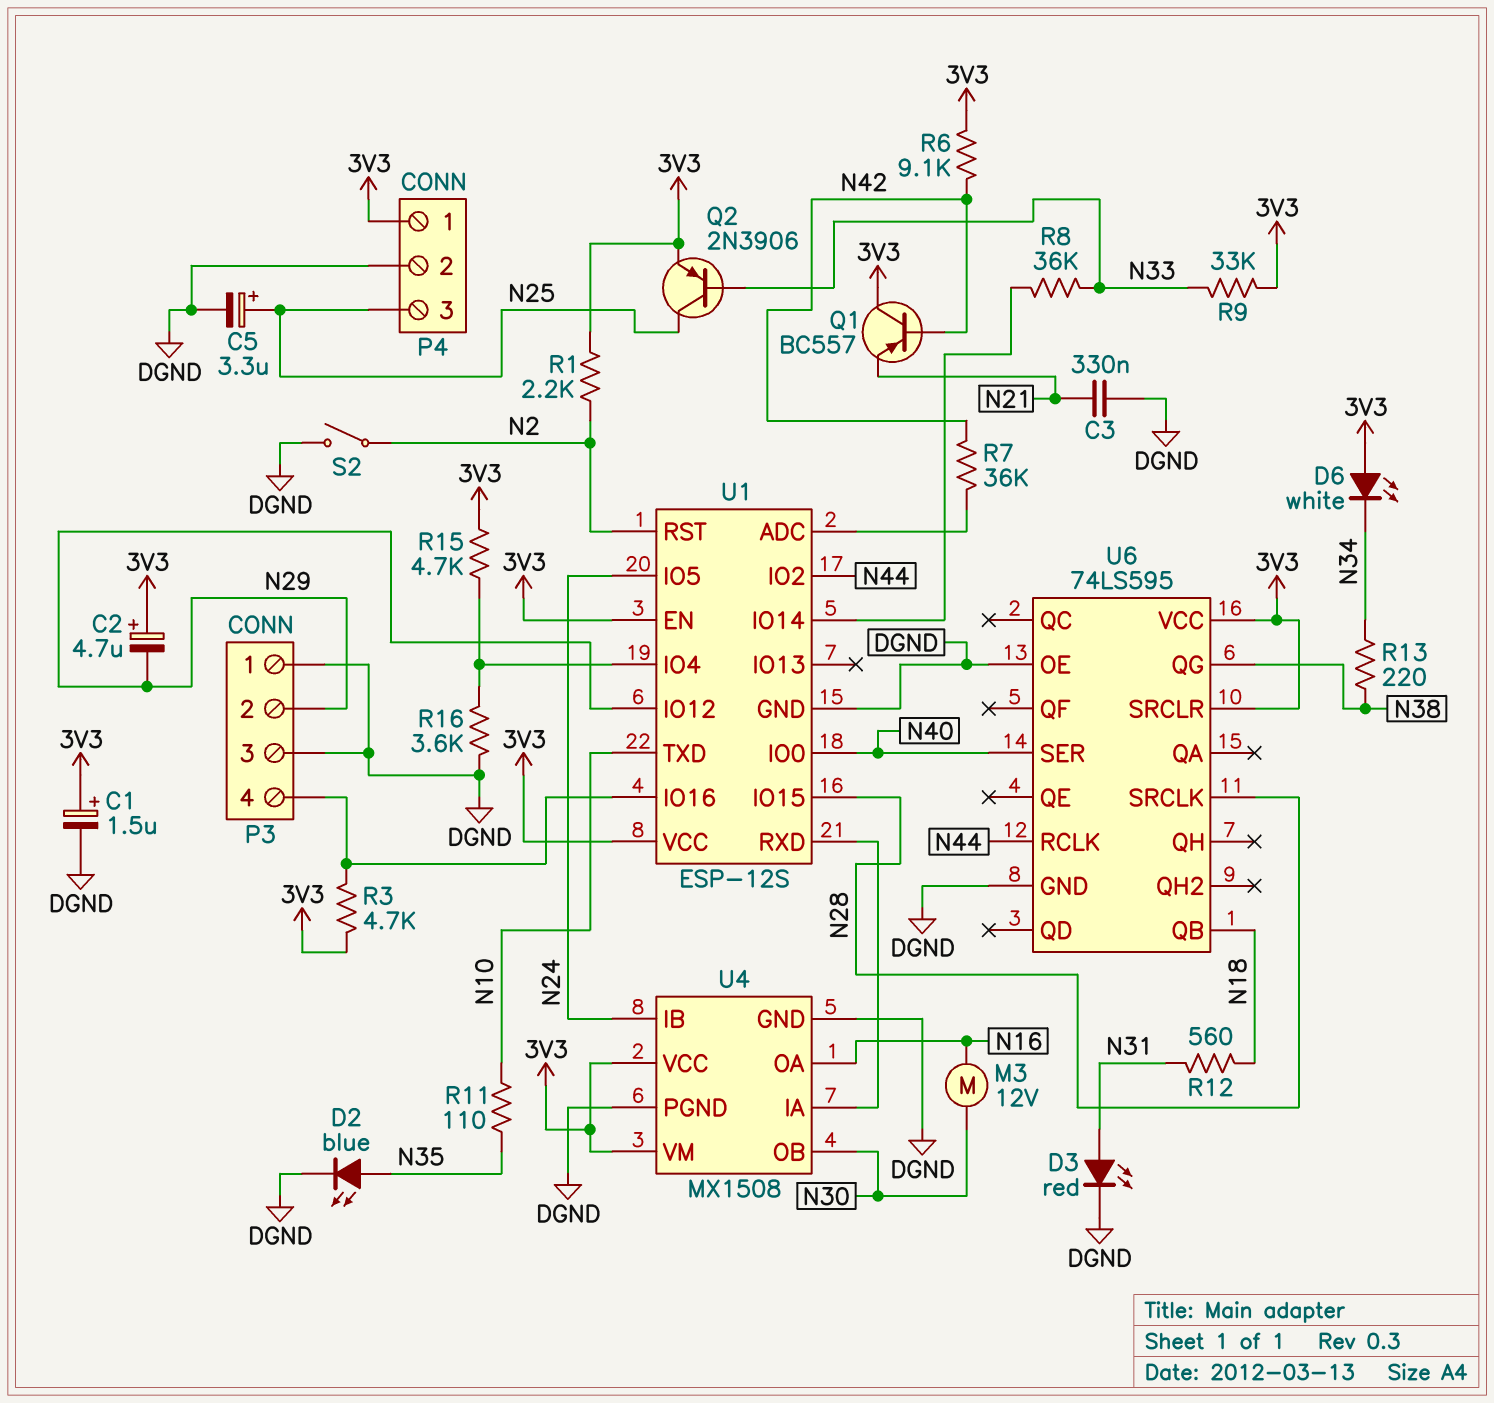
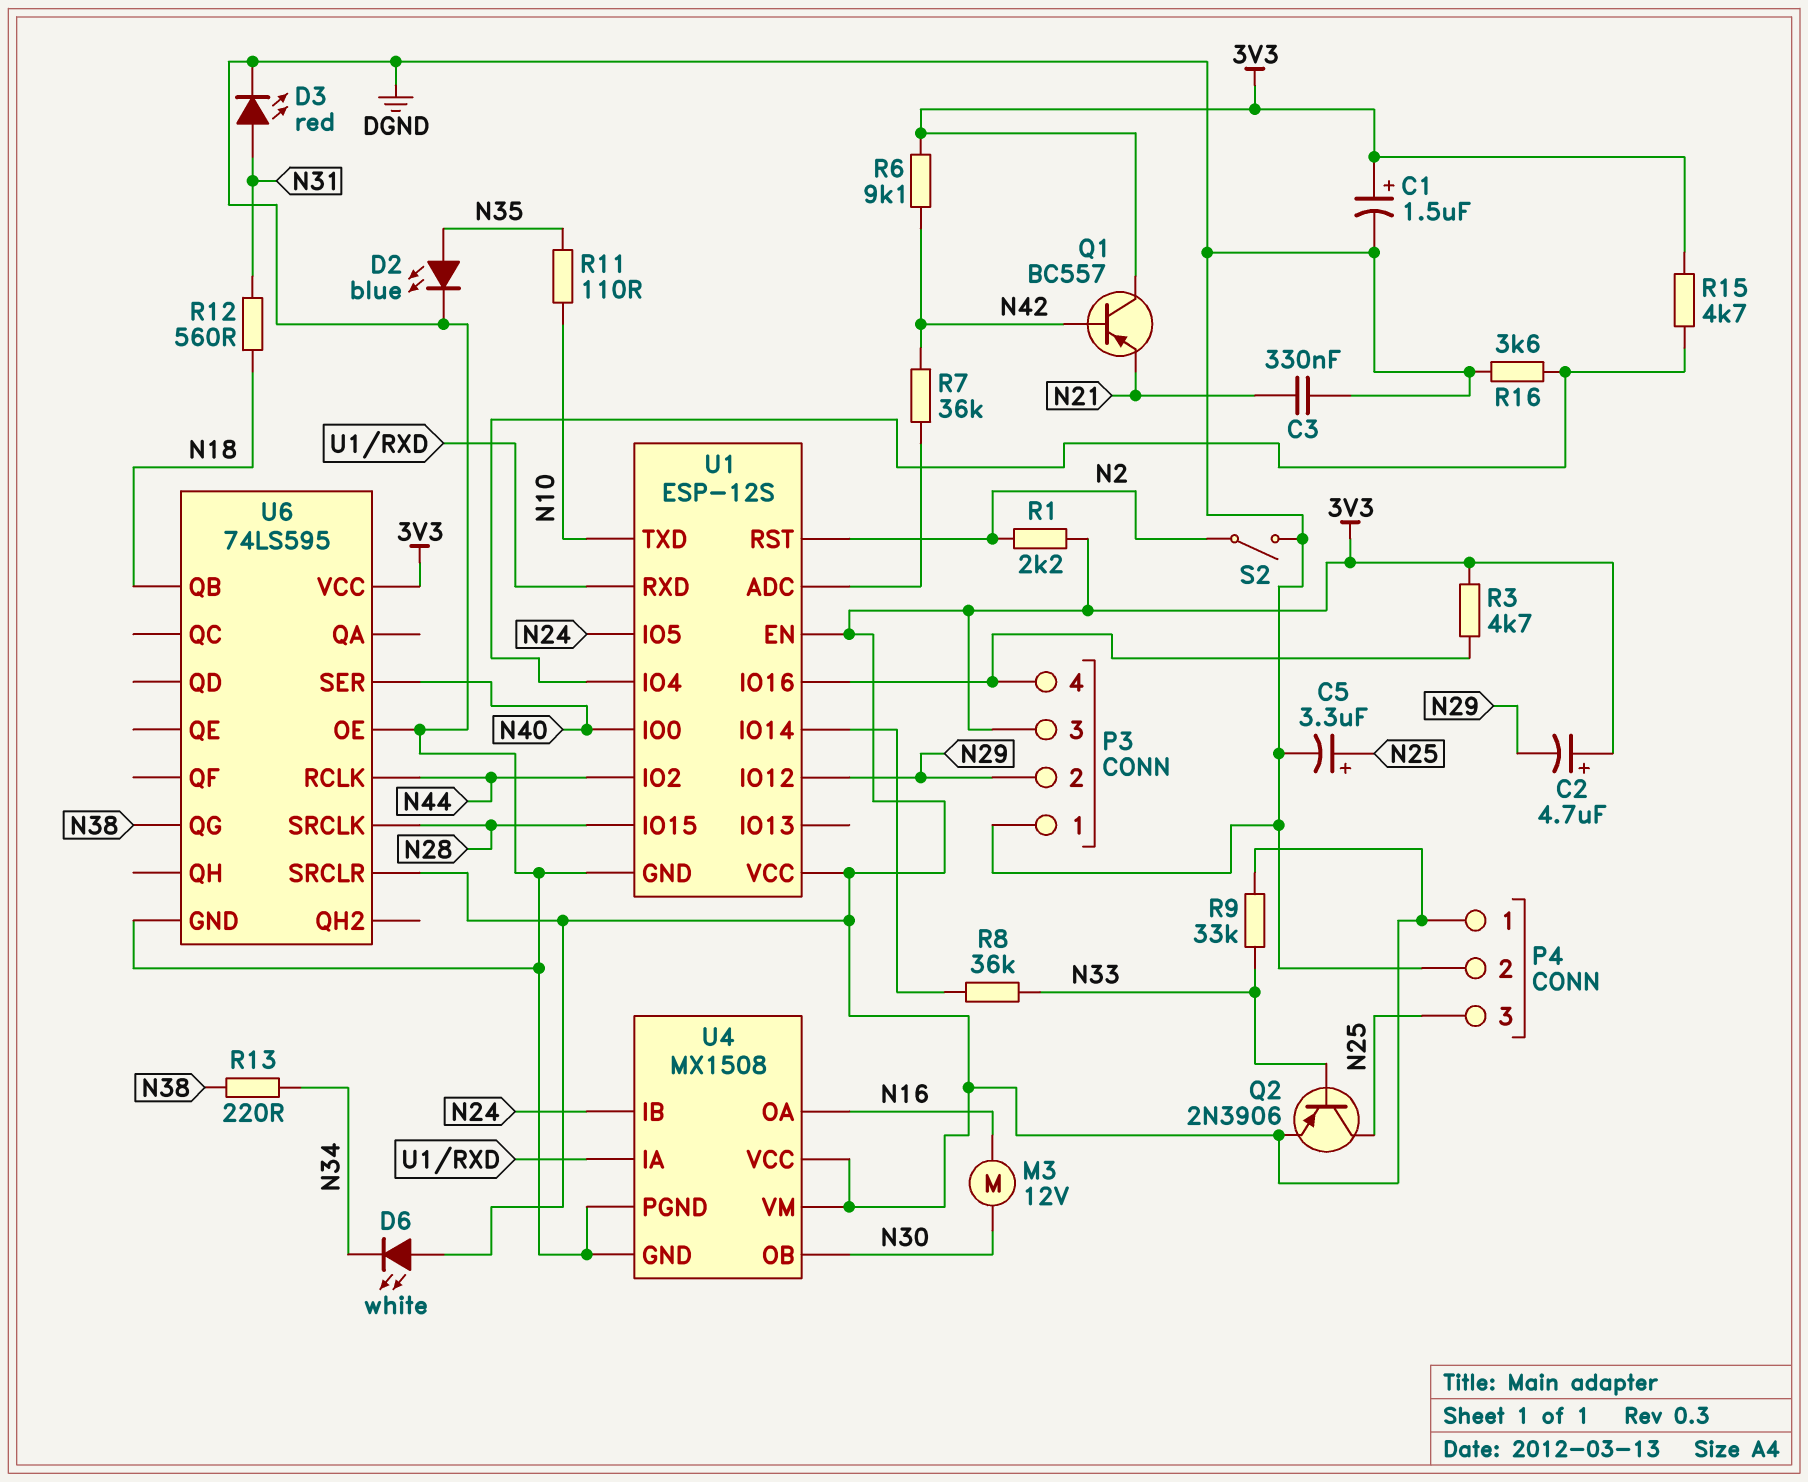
P3 pin 3: DGND -> 3V3

